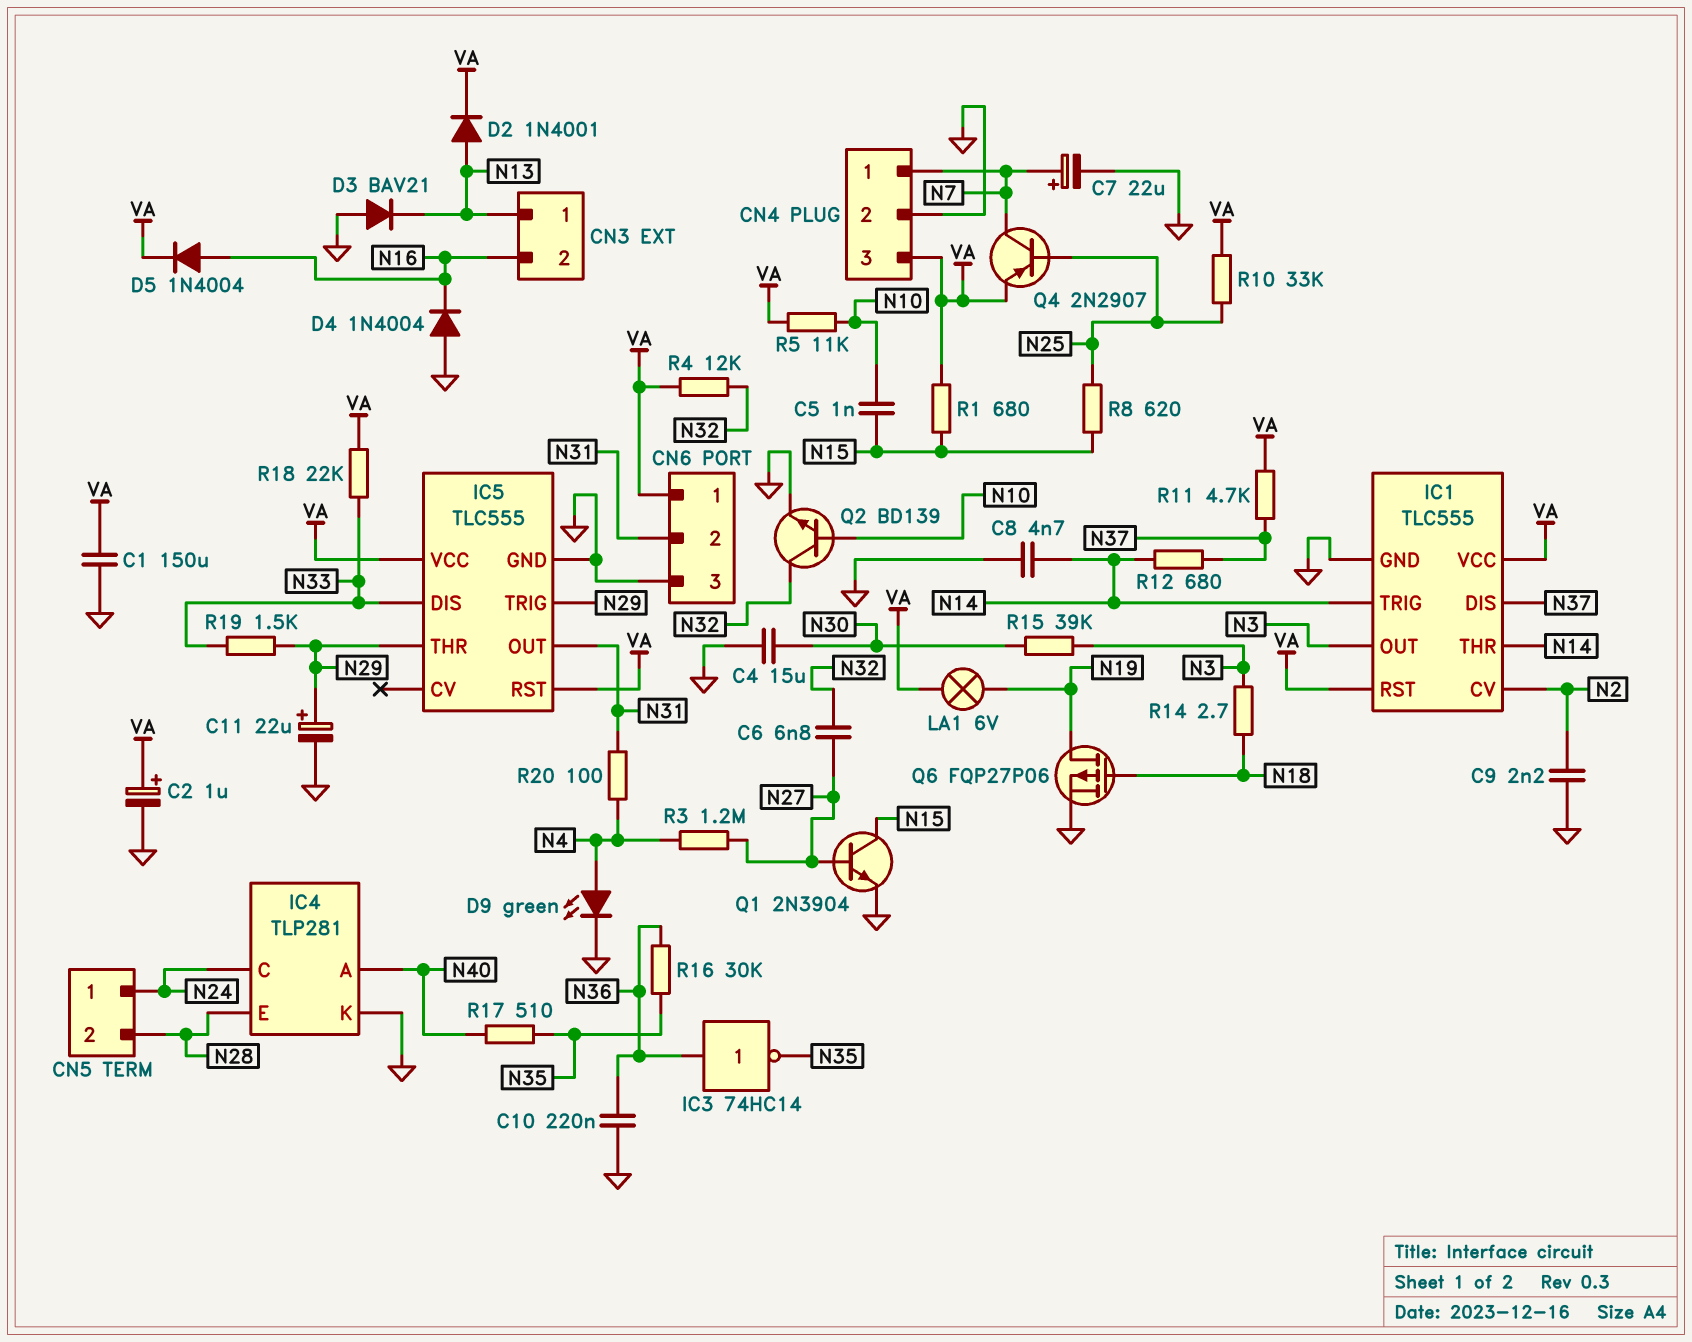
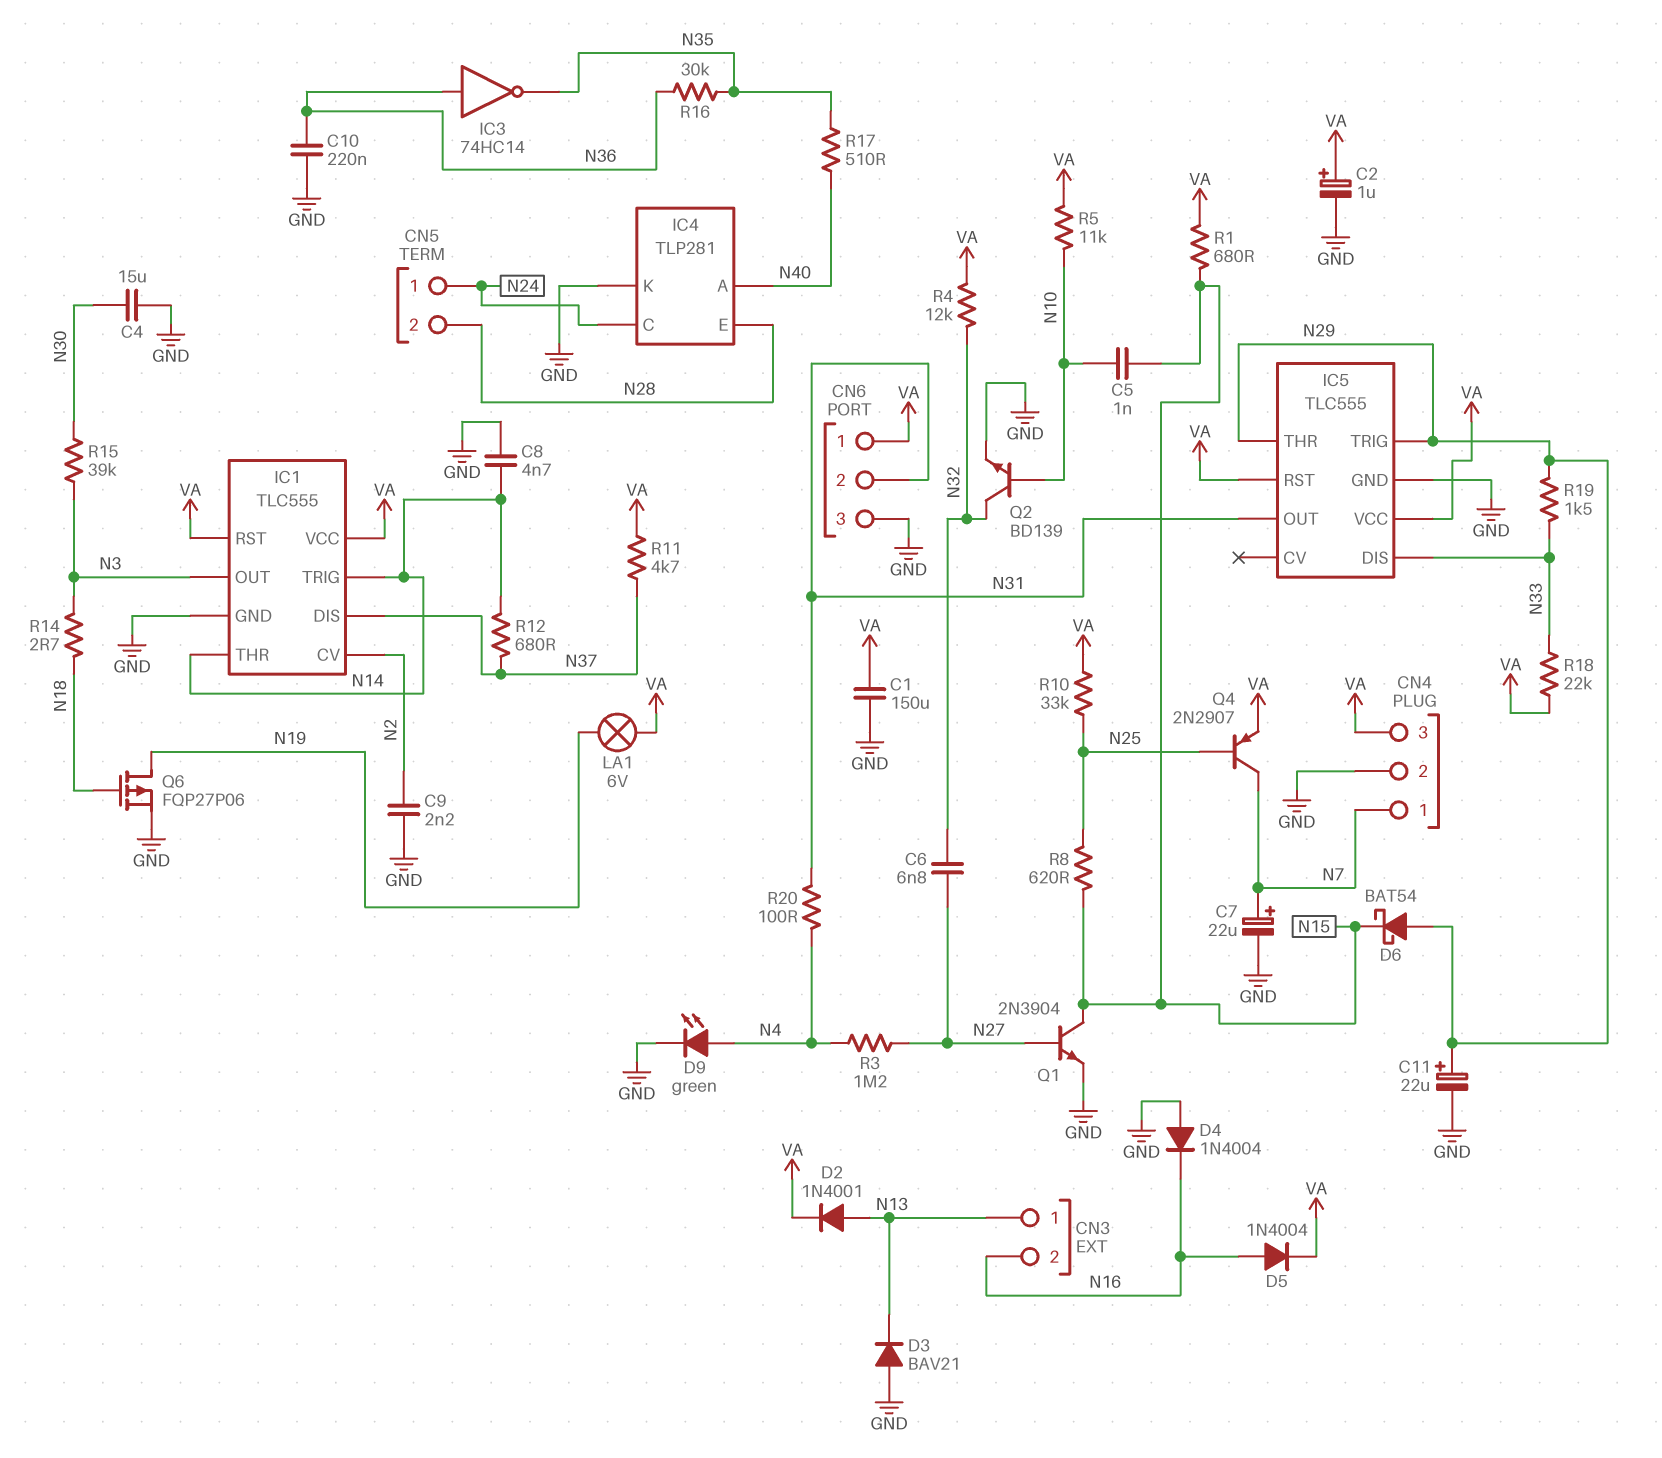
D6: none -> schottky BAT54 (A N29, K N15)

